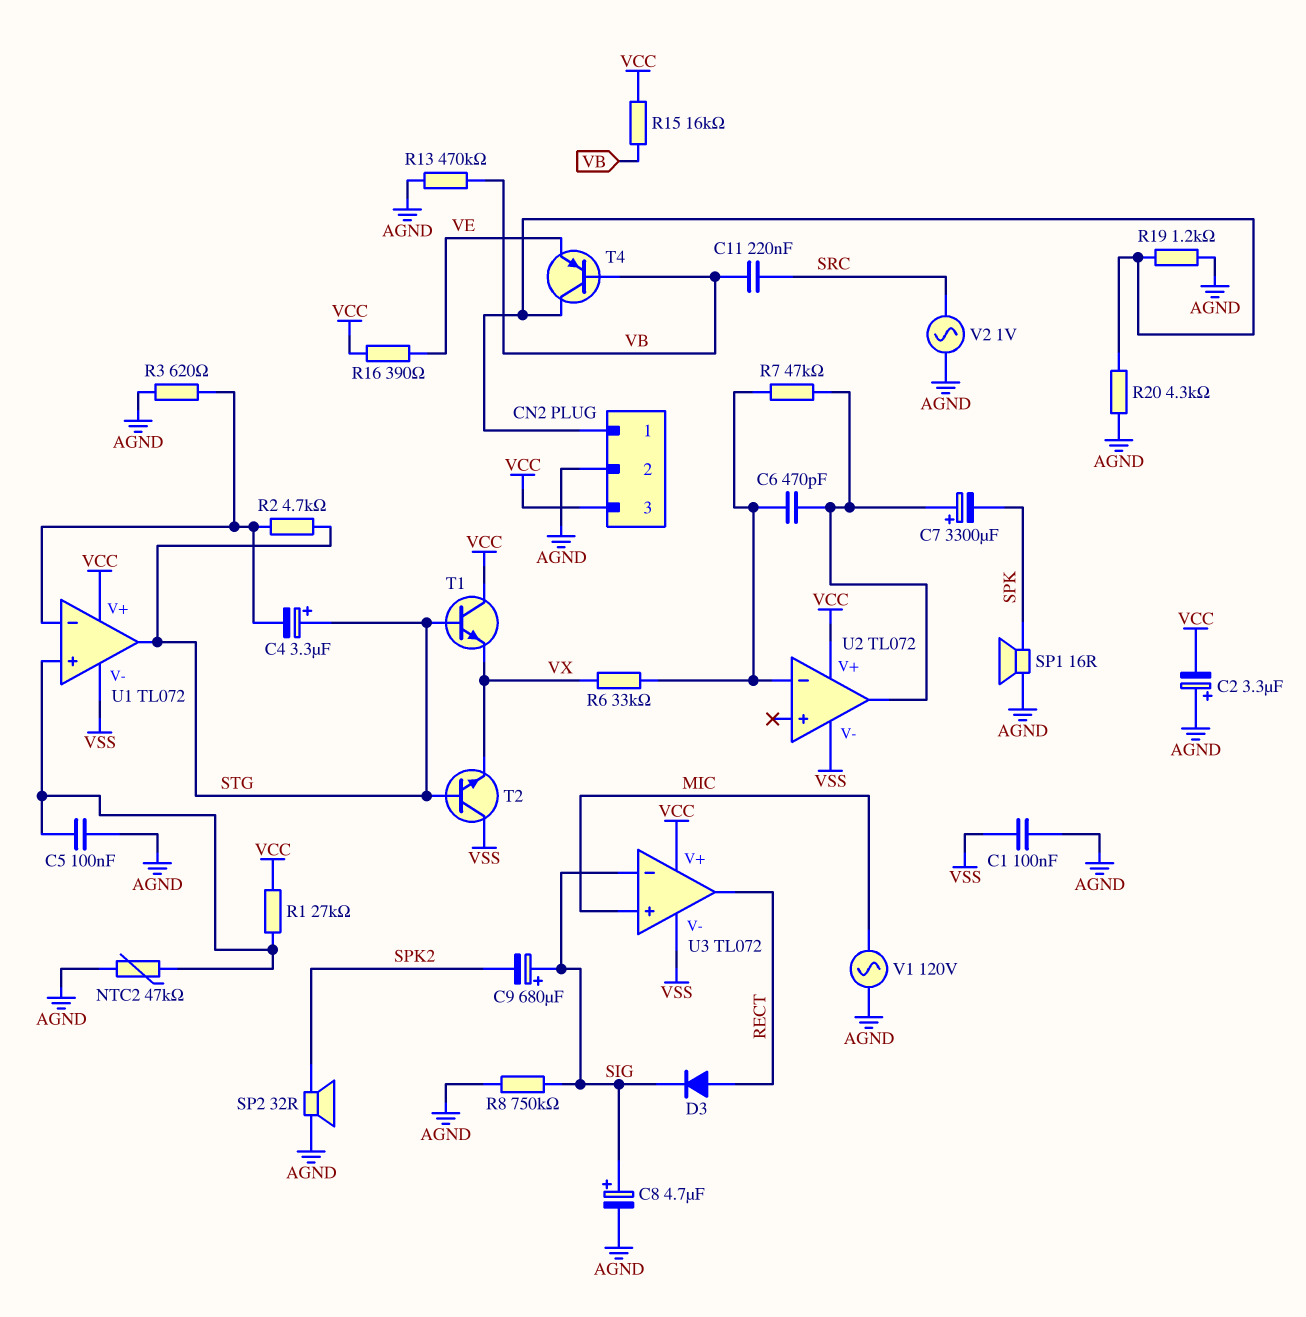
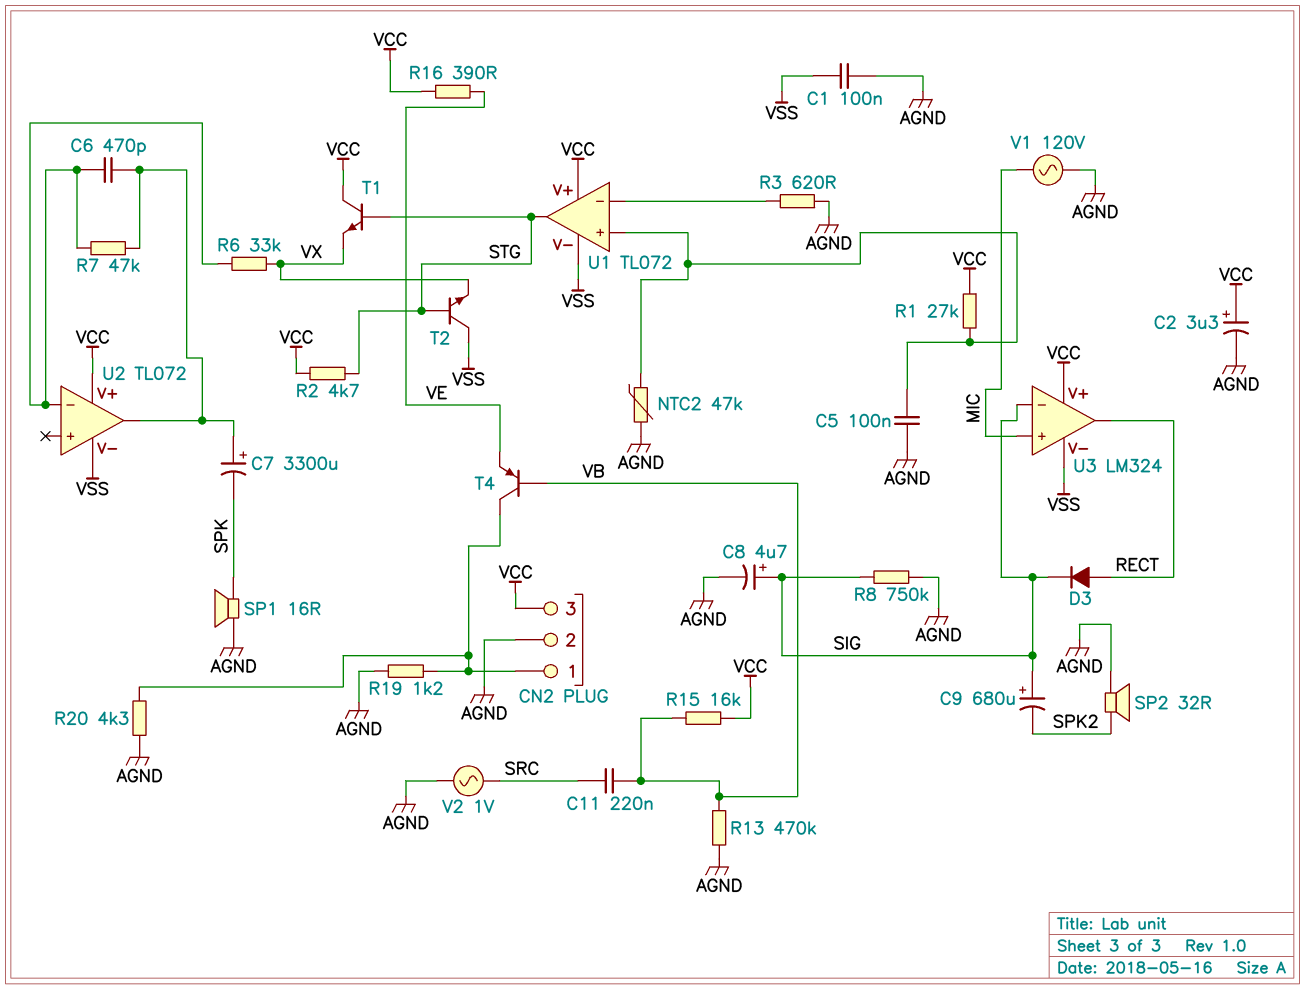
C2: 3.3uF (plus AGND, minus VCC) -> 3.3uF (plus VCC, minus AGND)
C4: 3.3uF (plus STG, minus U1/in-) -> none
R2: 4.7k (STG, U1/in-) -> 4.7k (STG, VCC)
U3: TL072 -> LM324

